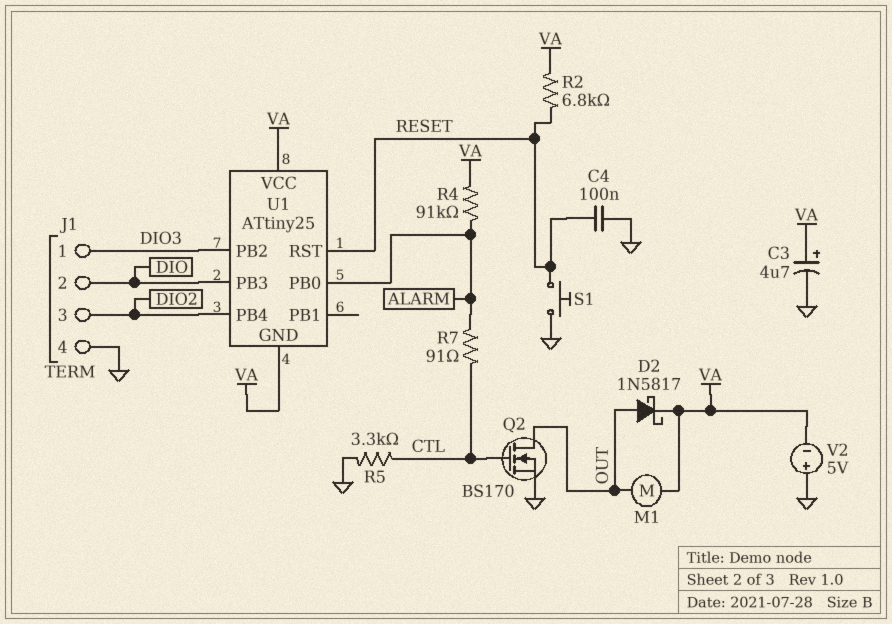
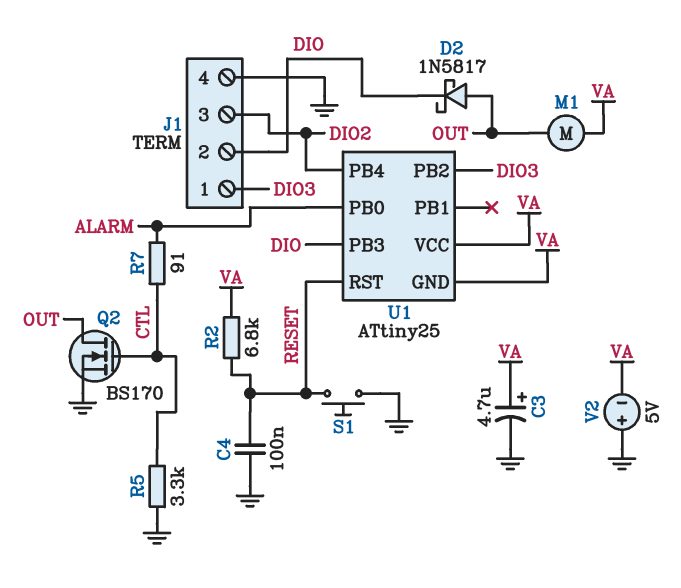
D2: schottky 1N5817 (A OUT, K VA) -> schottky 1N5817 (A OUT, K DIO)
R4: 91k (ALARM, VA) -> none

